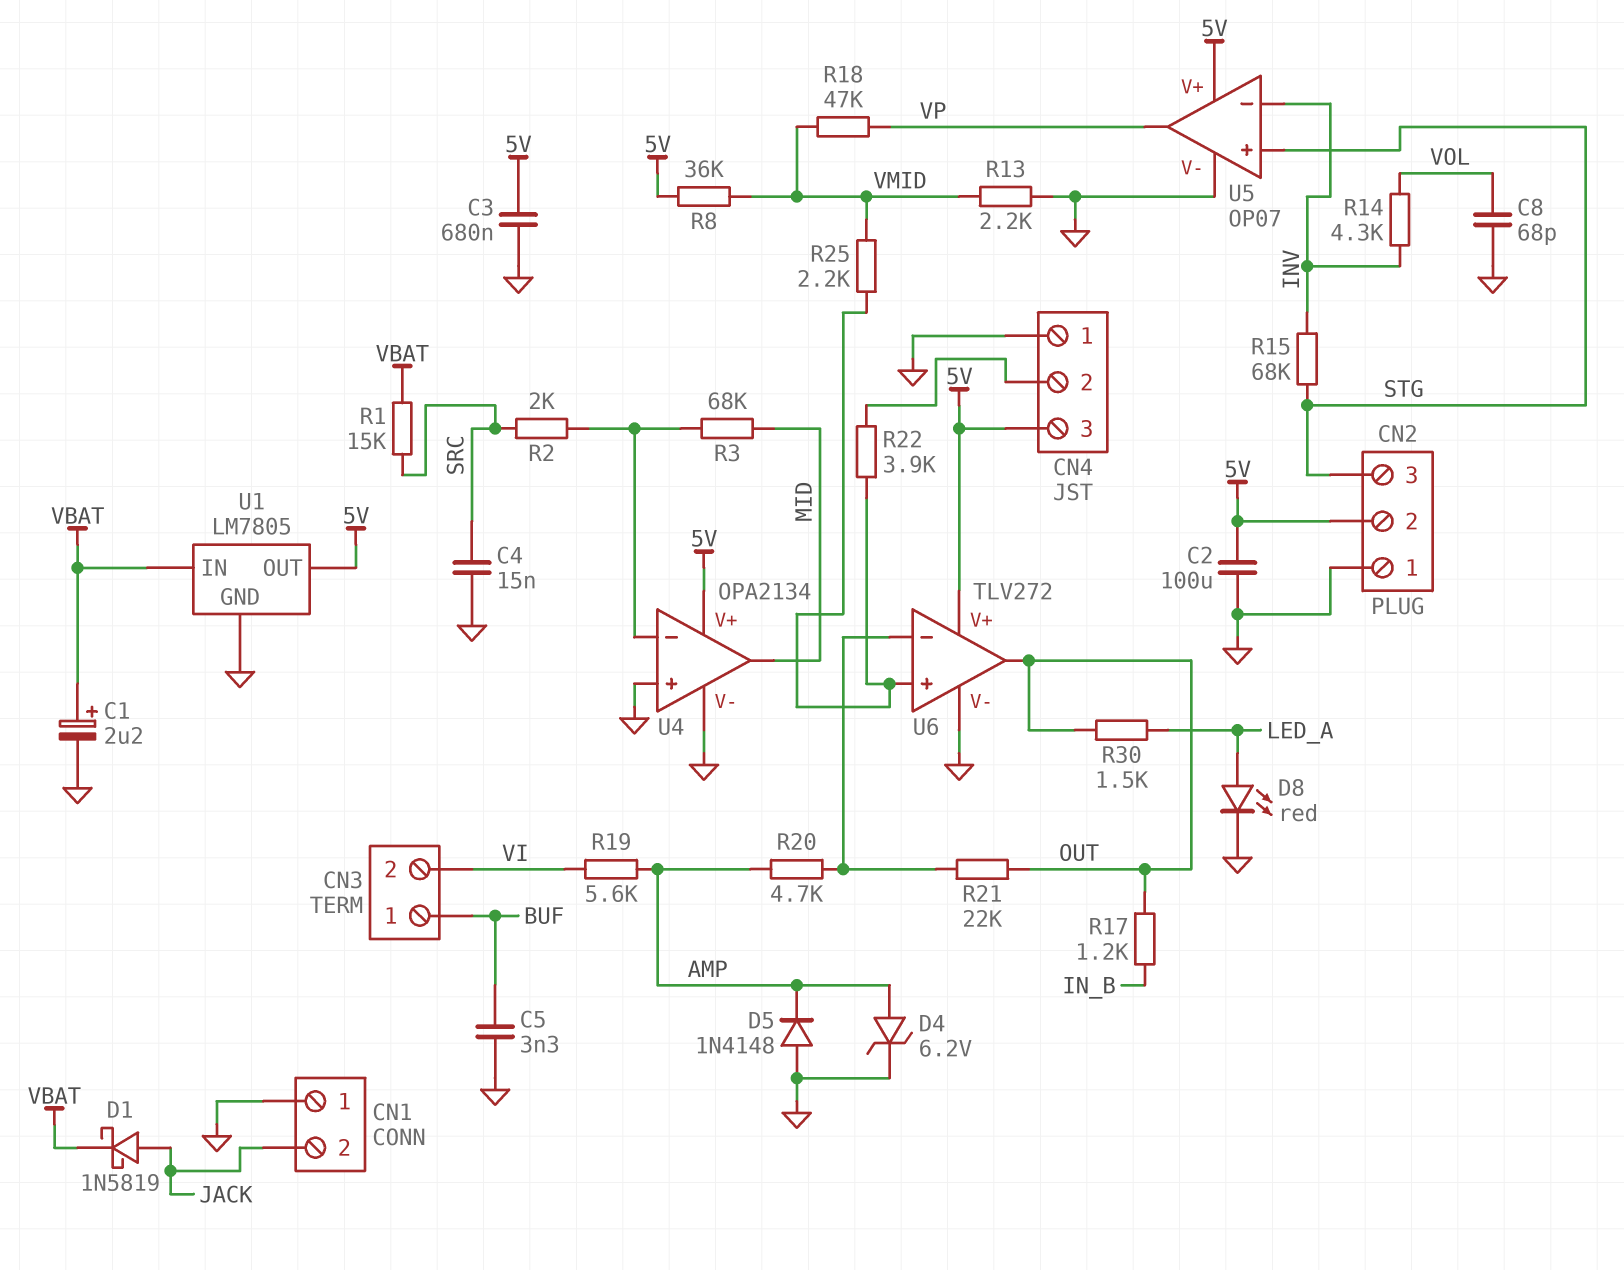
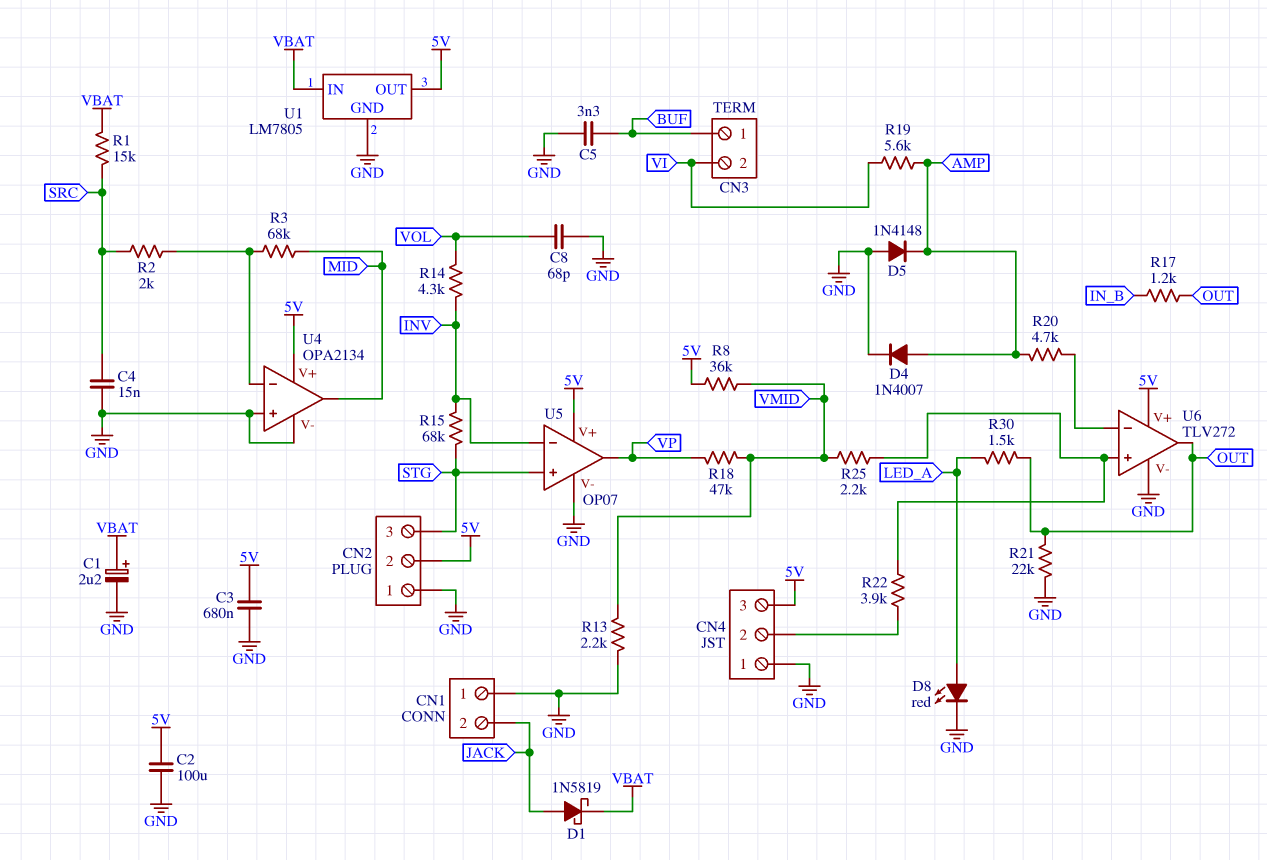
D4: zener 6.2V (A AMP, K GND) -> diode 1N4007 (A AMP, K GND)
R21: 22k (OUT, U6/in-) -> 22k (GND, OUT)

